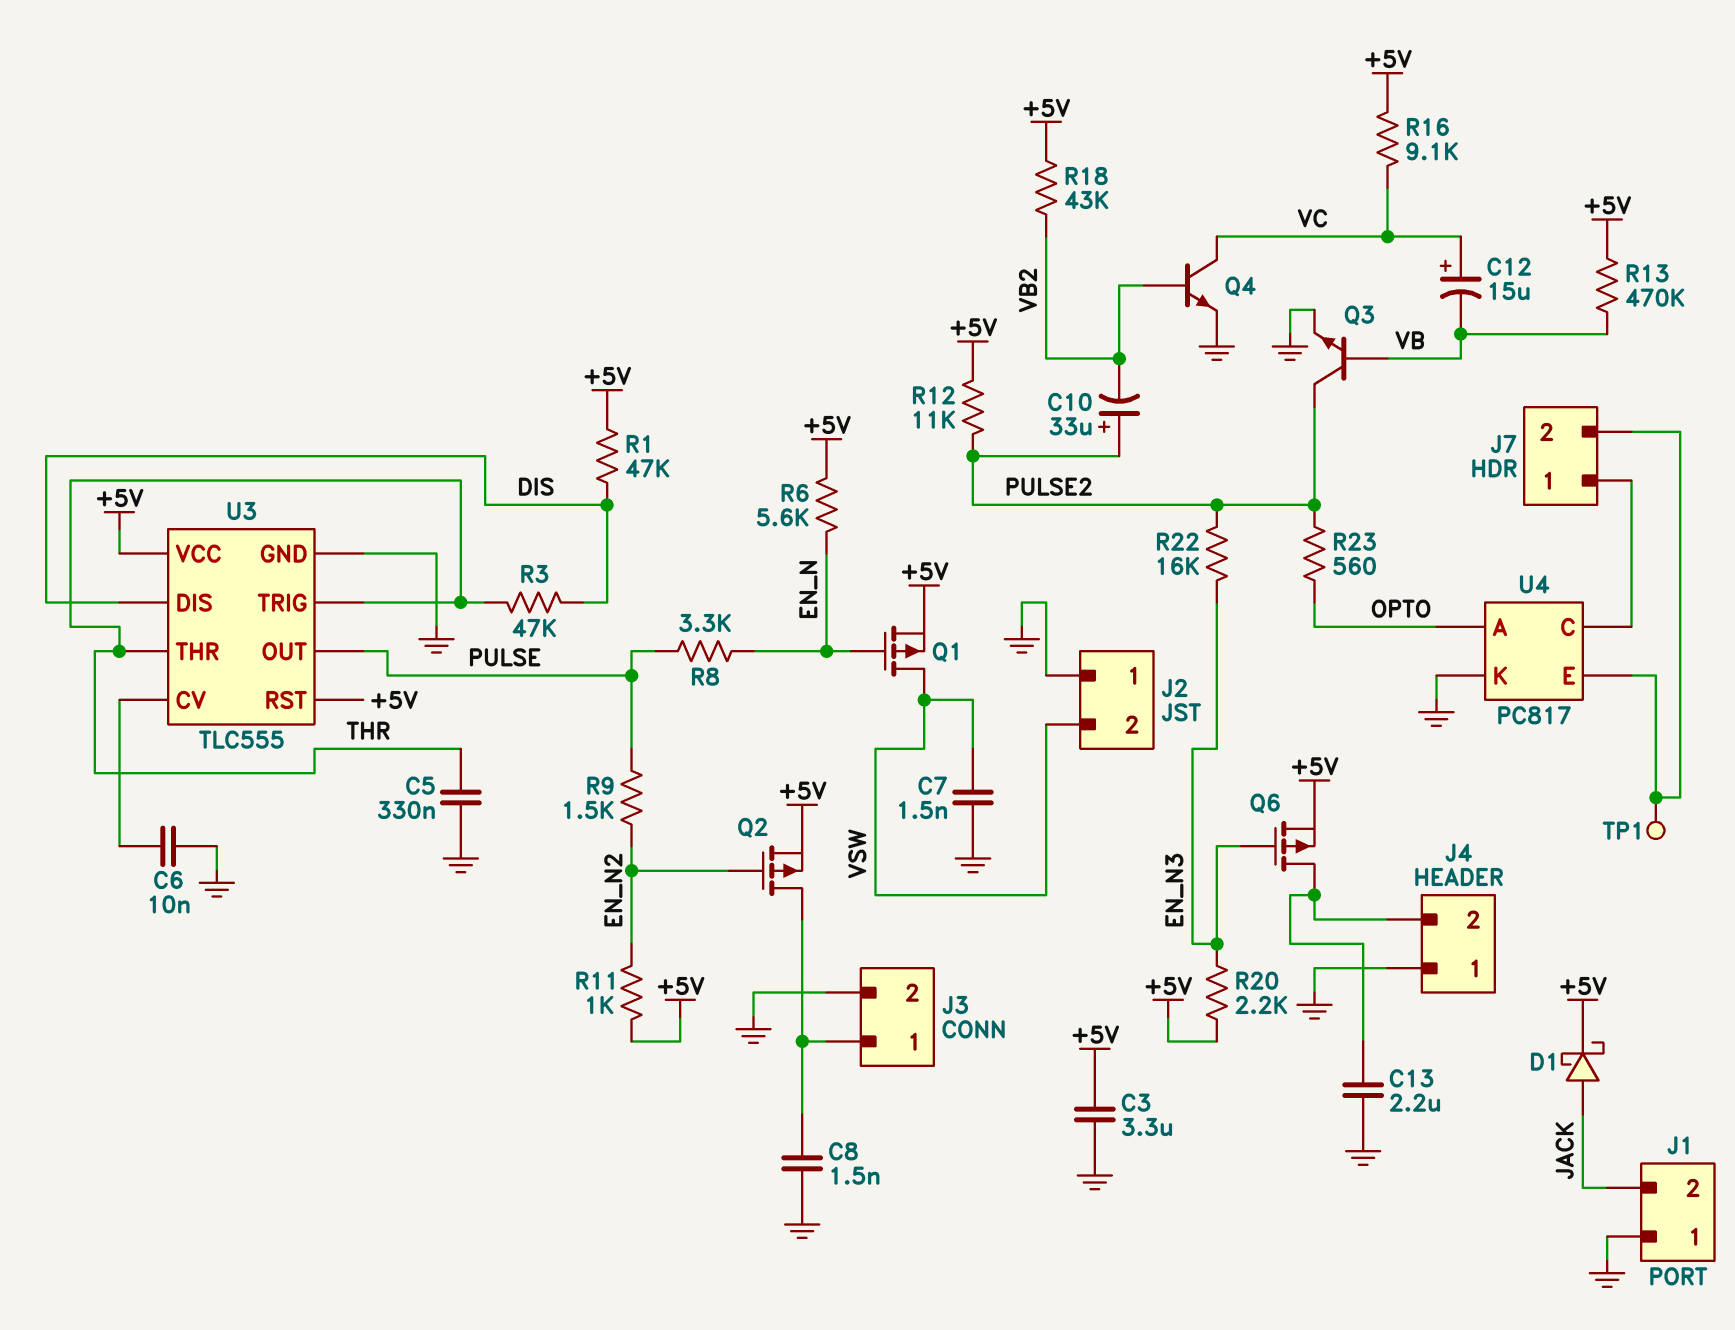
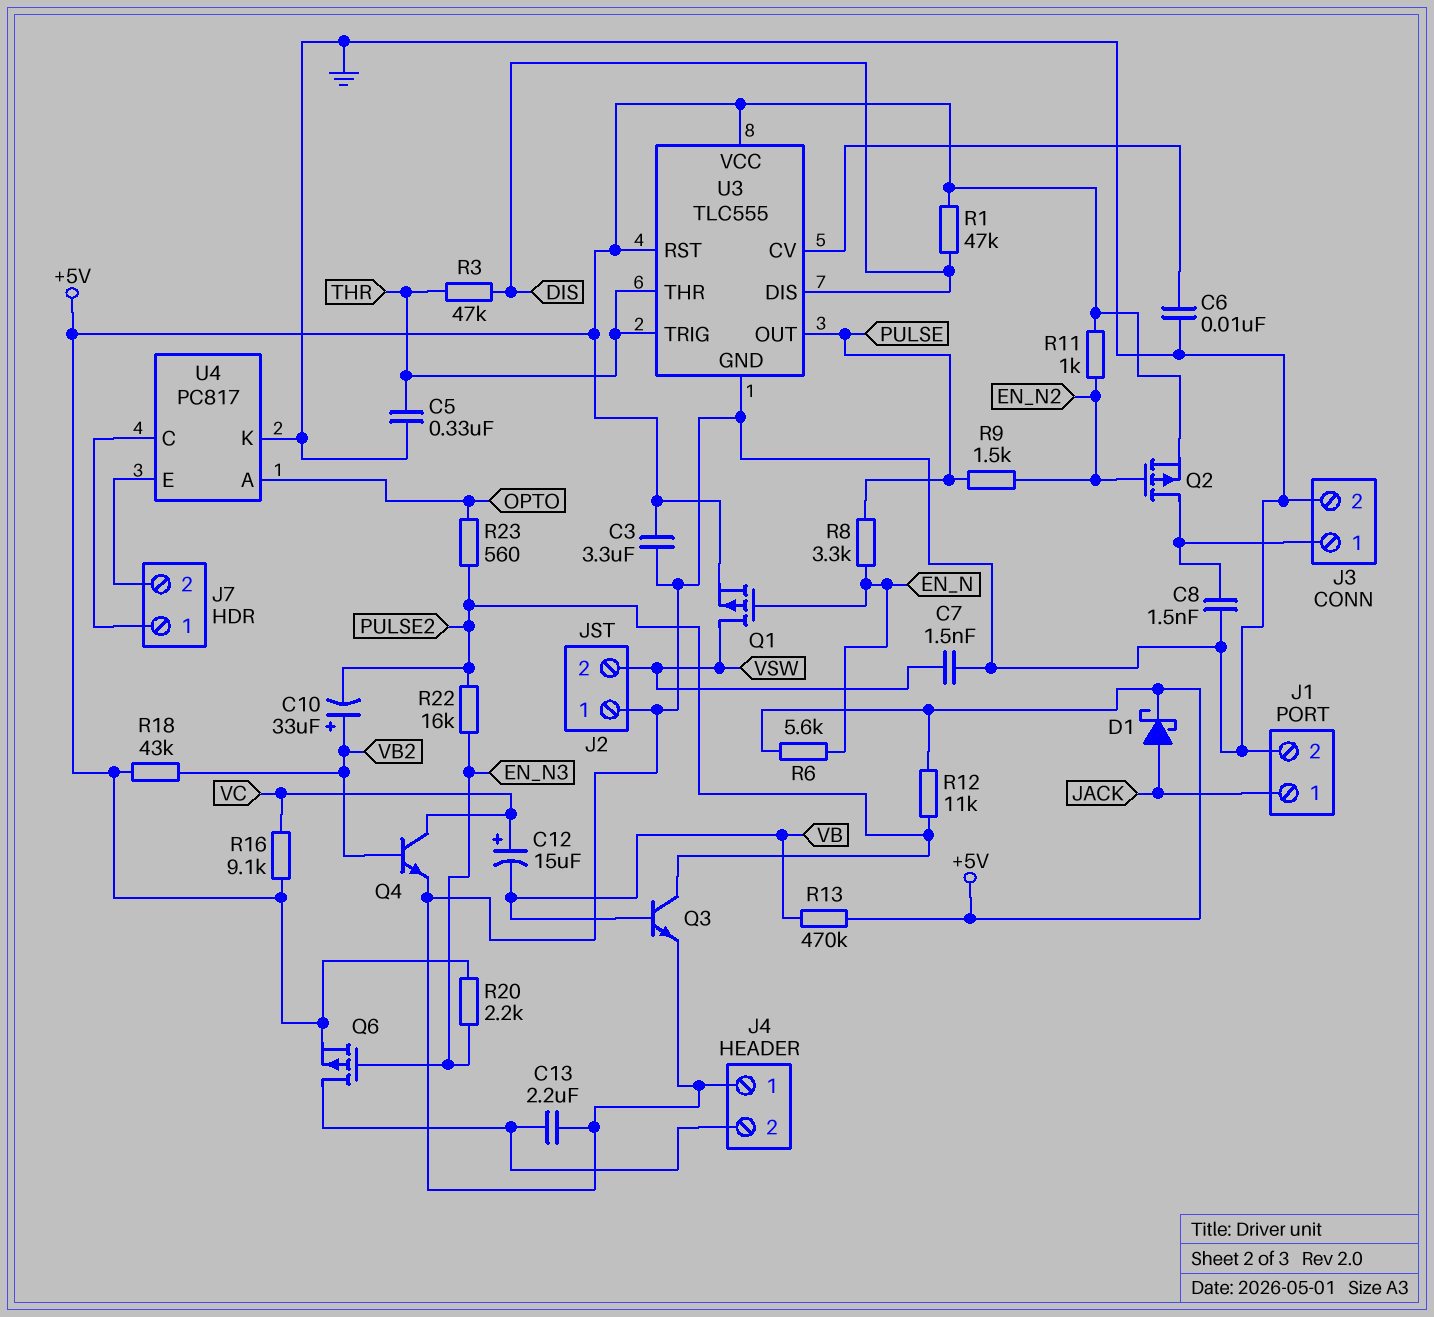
C10: 33uF (plus PULSE2, minus VB2) -> 33uF (plus VB2, minus PULSE2)
J1 pin 1: GND -> JACK
J1 pin 2: JACK -> GND
TP1: test point (J7/2) -> none

